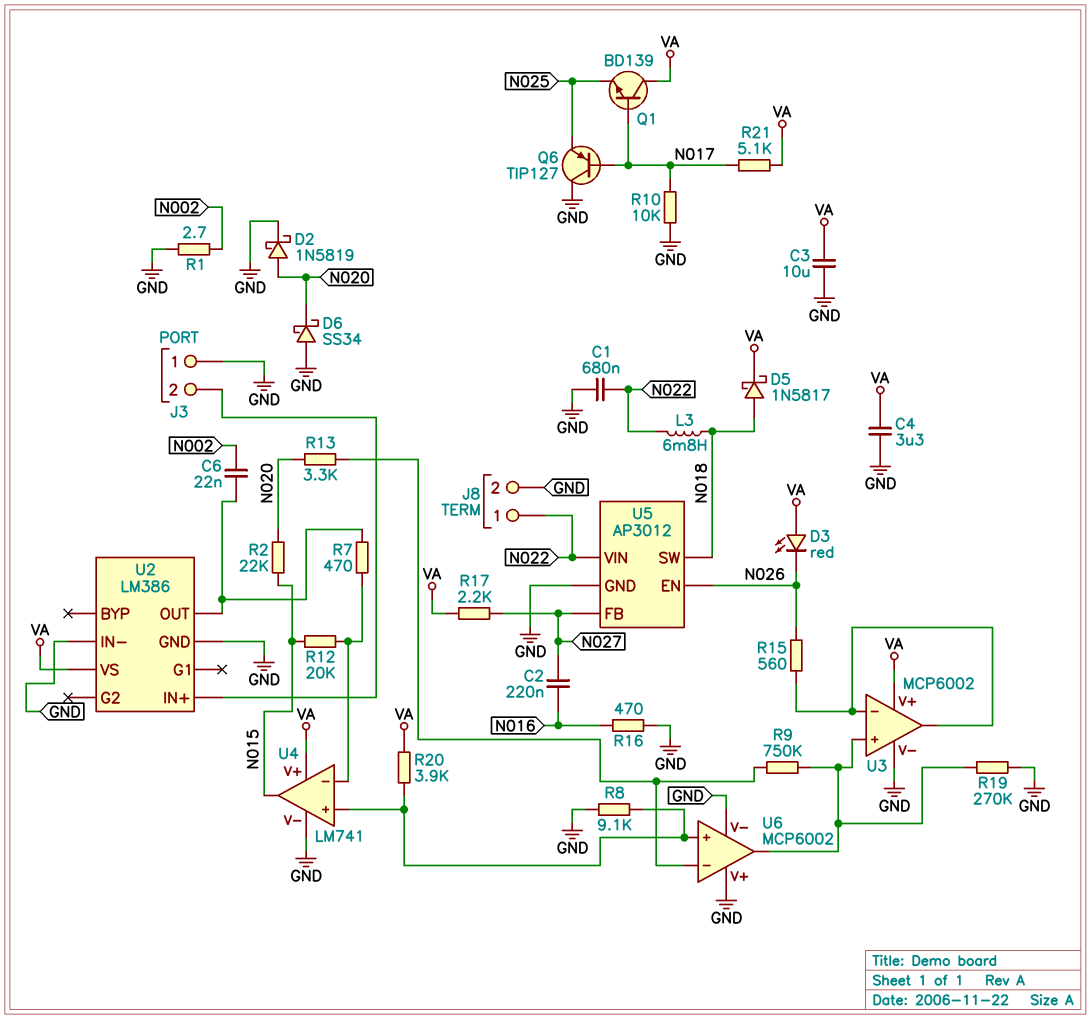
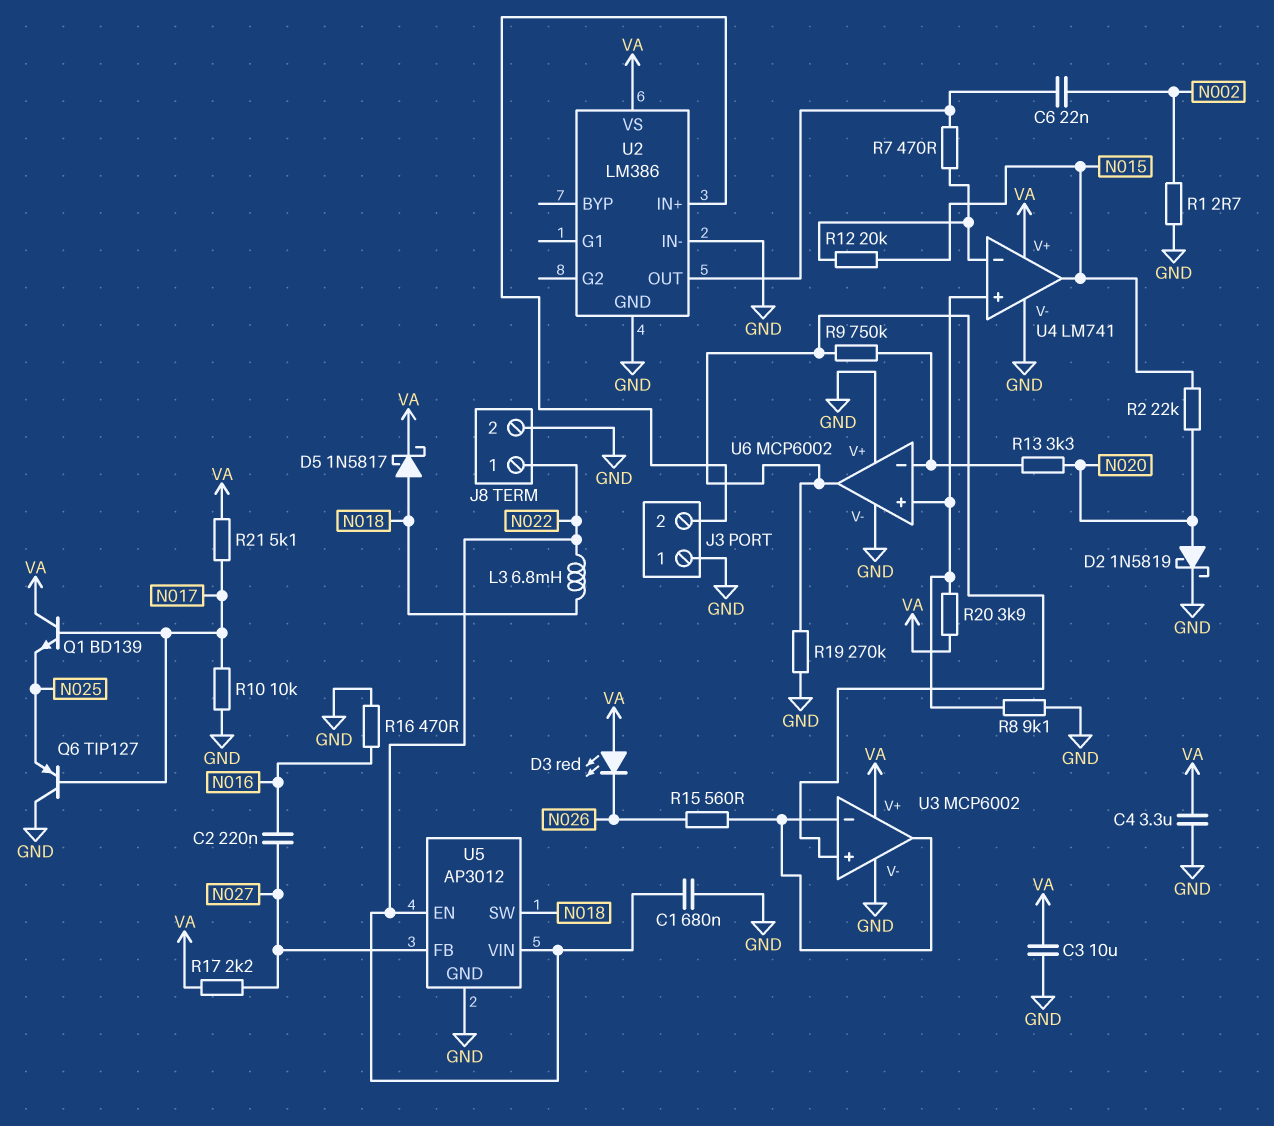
D6: schottky SS34 (A GND, K N020) -> none
U5 pin EN: N026 -> N022

